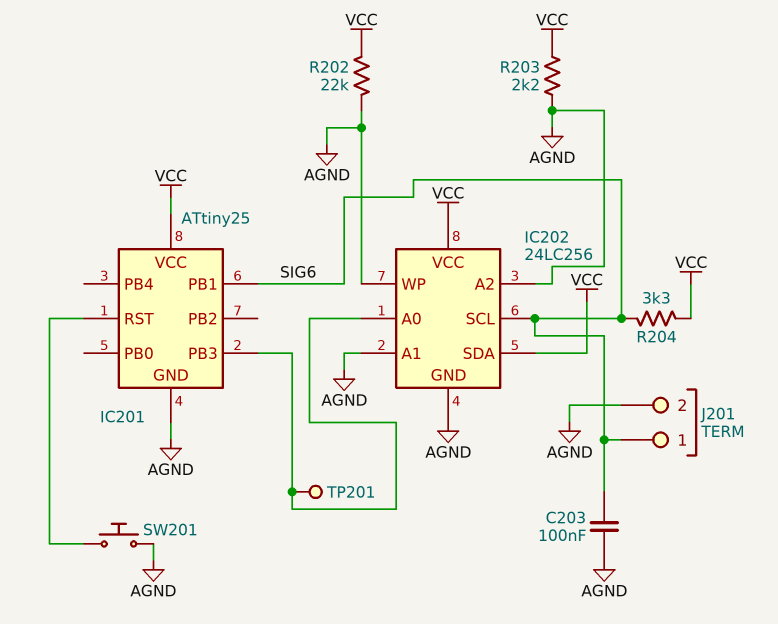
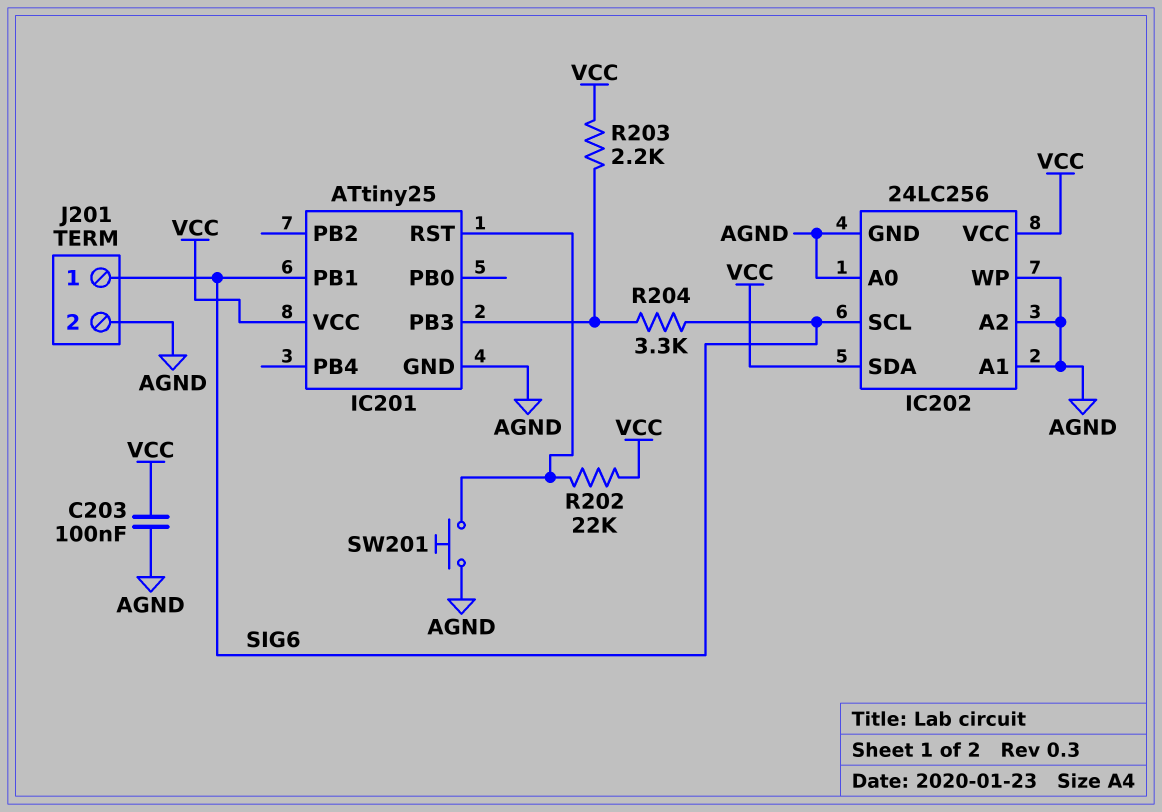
C203: 100nF (AGND, SIG6) -> 100nF (AGND, VCC)
IC202 pin A0: IC201/PB3 -> AGND
R202: 22k (AGND, VCC) -> 22k (IC201/RST, VCC)
R203: 2.2k (AGND, VCC) -> 2.2k (IC201/PB3, VCC)
R204: 3.3k (SIG6, VCC) -> 3.3k (IC201/PB3, SIG6)
TP201: test point (IC201/PB3) -> none

